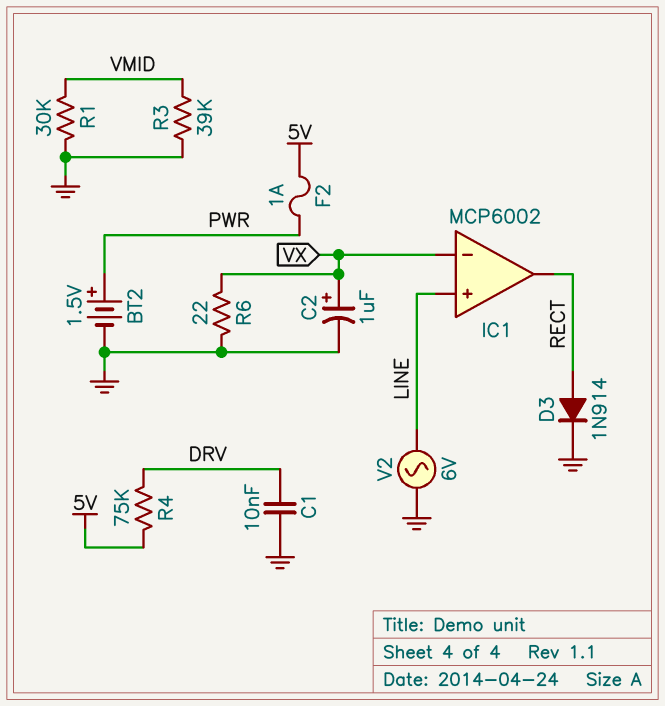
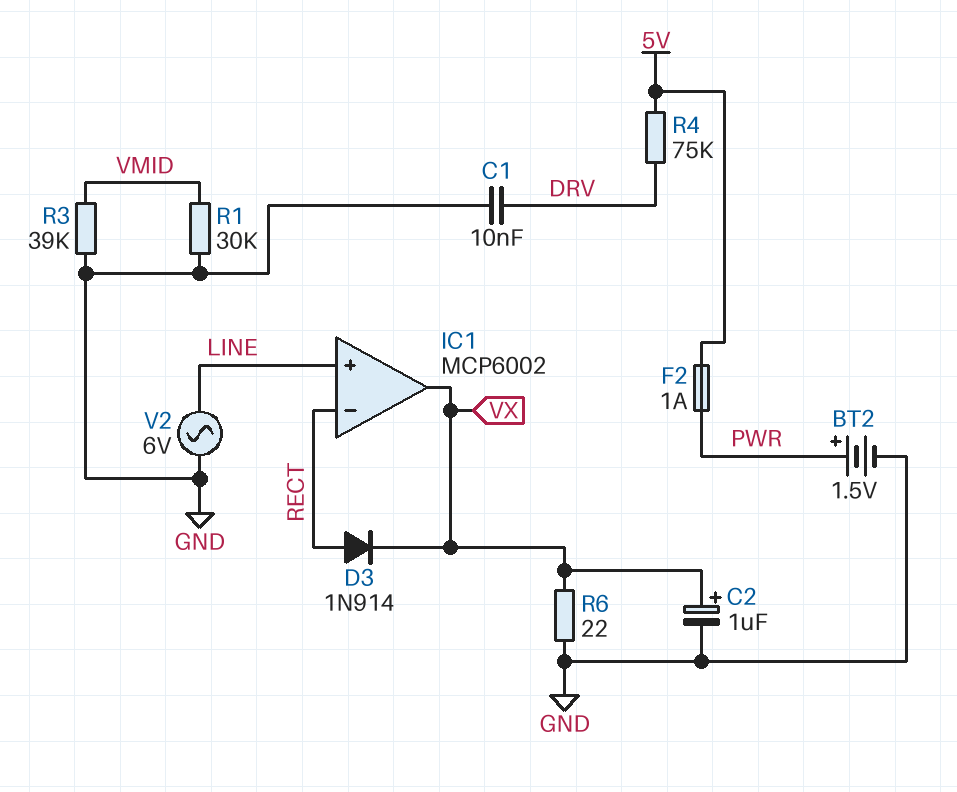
D3: diode 1N914 (A RECT, K GND) -> diode 1N914 (A RECT, K VX)
IC1 pin in-: VX -> RECT
IC1 pin out: RECT -> VX

